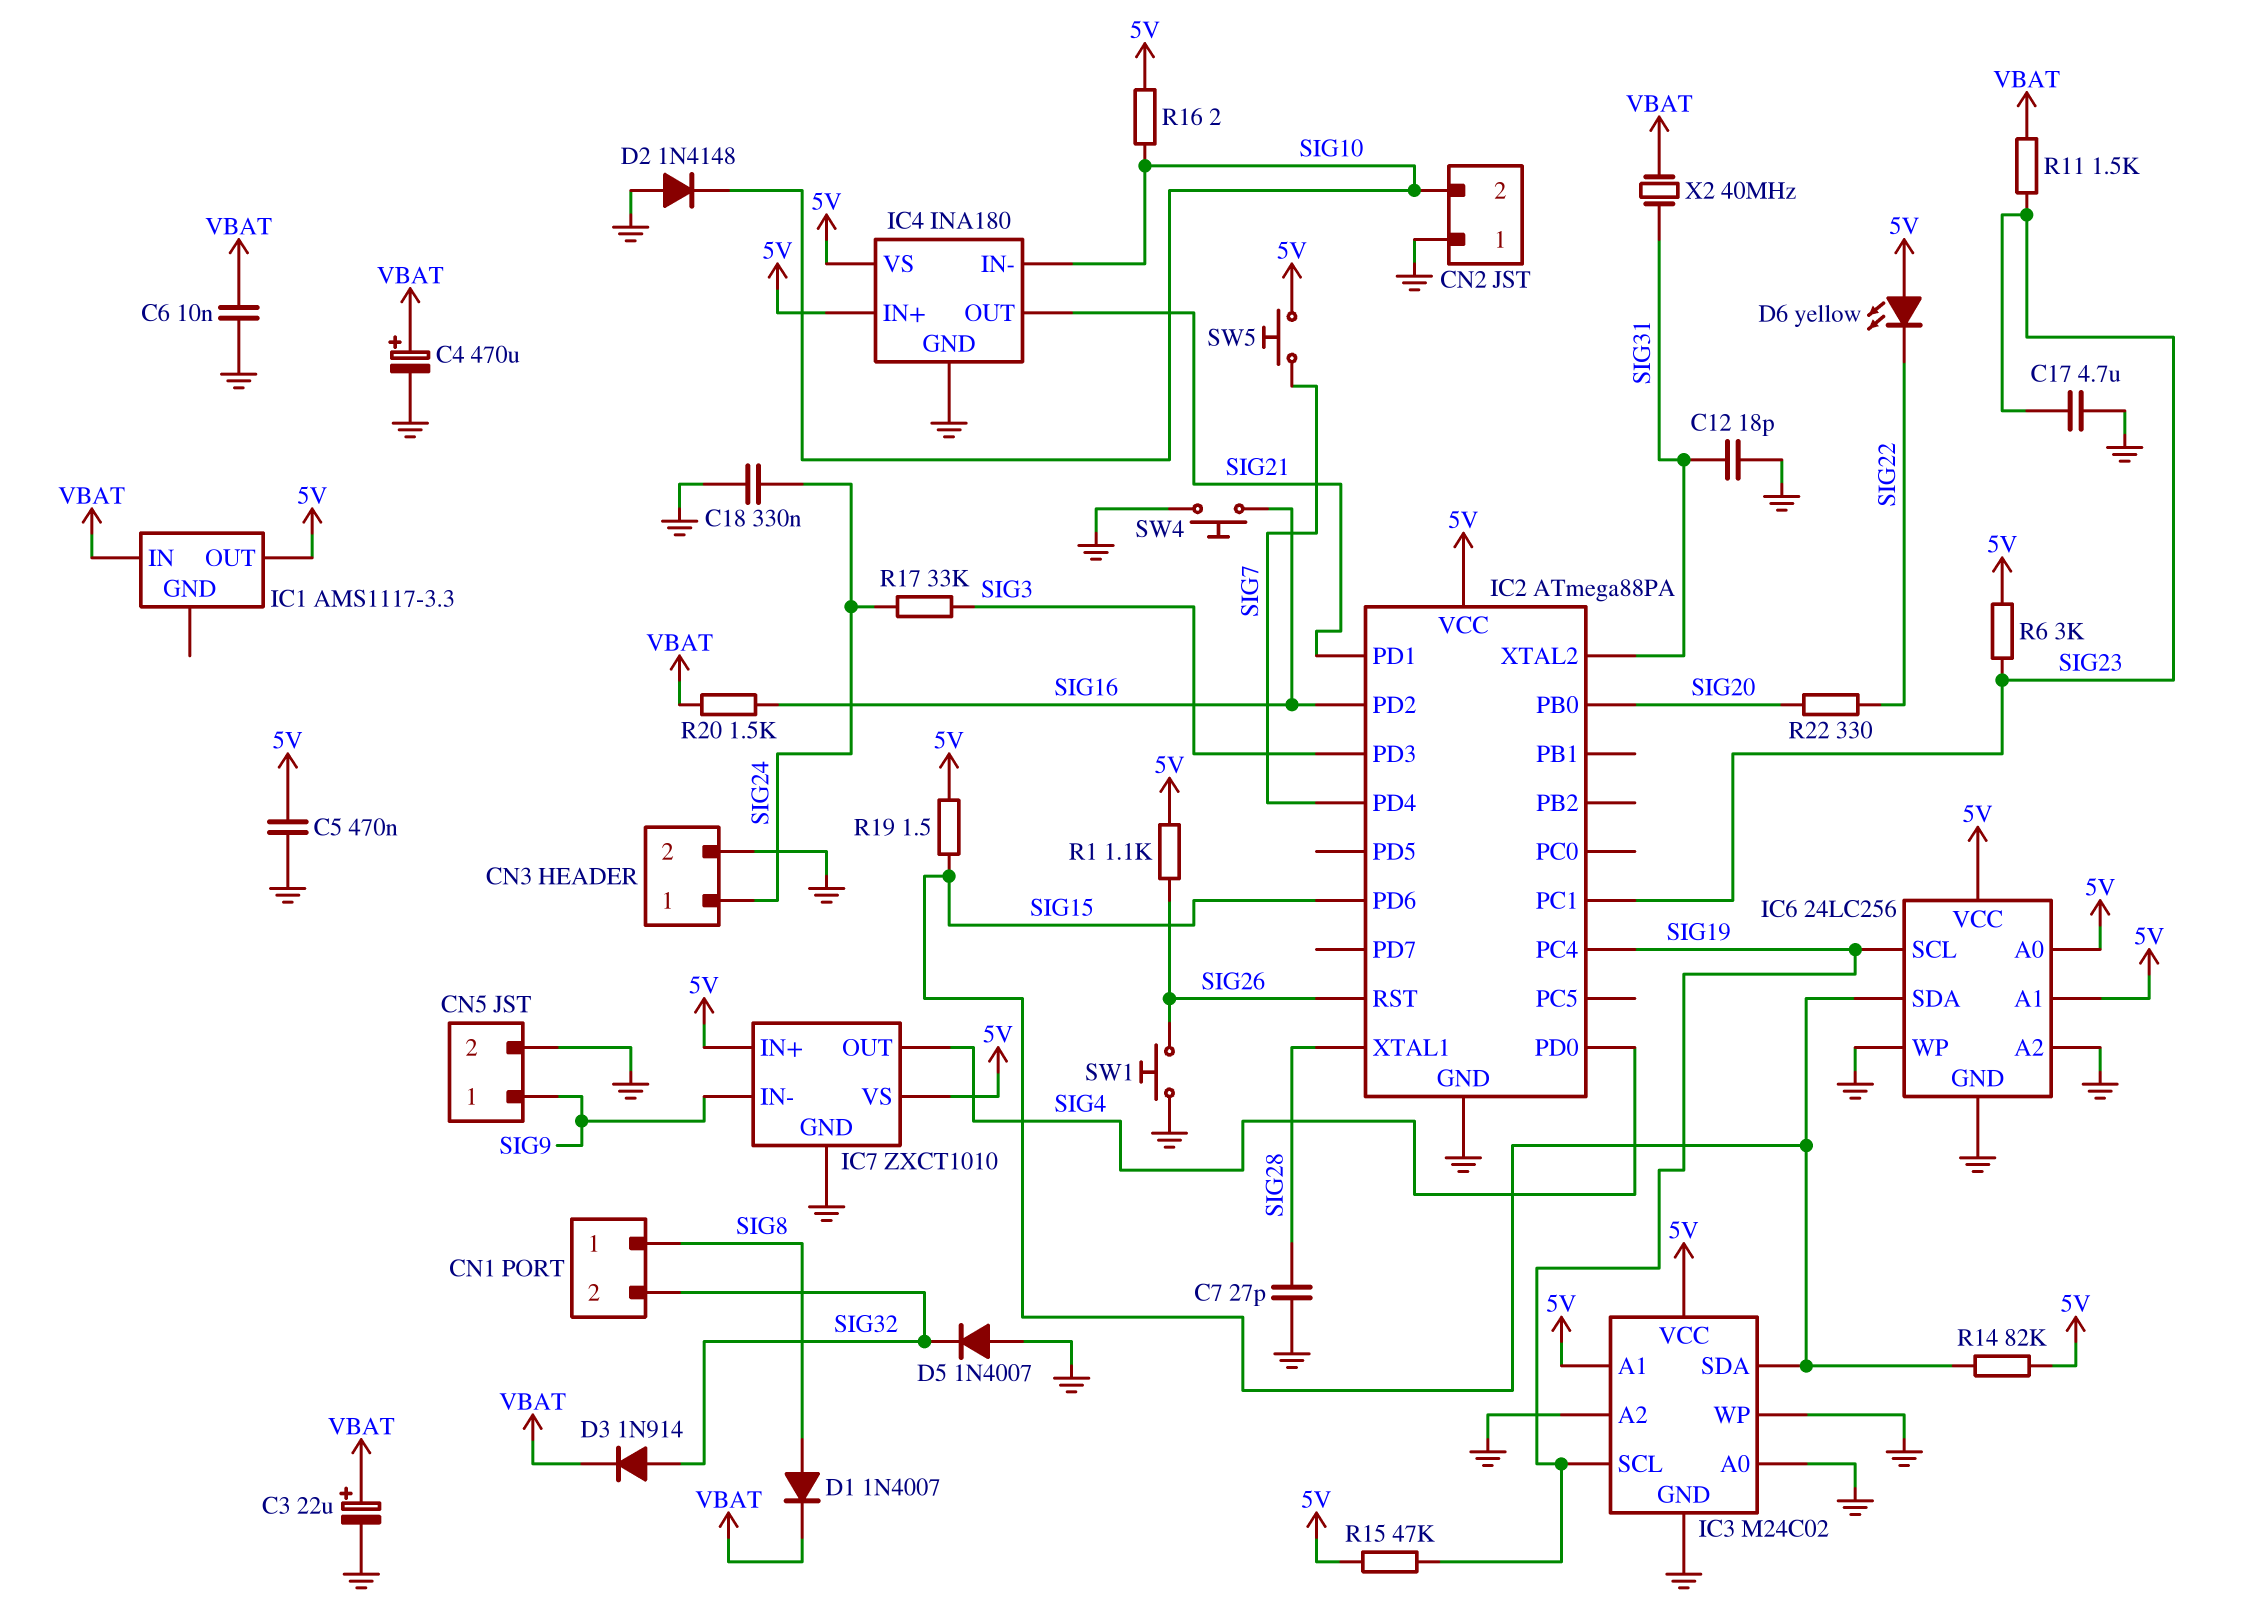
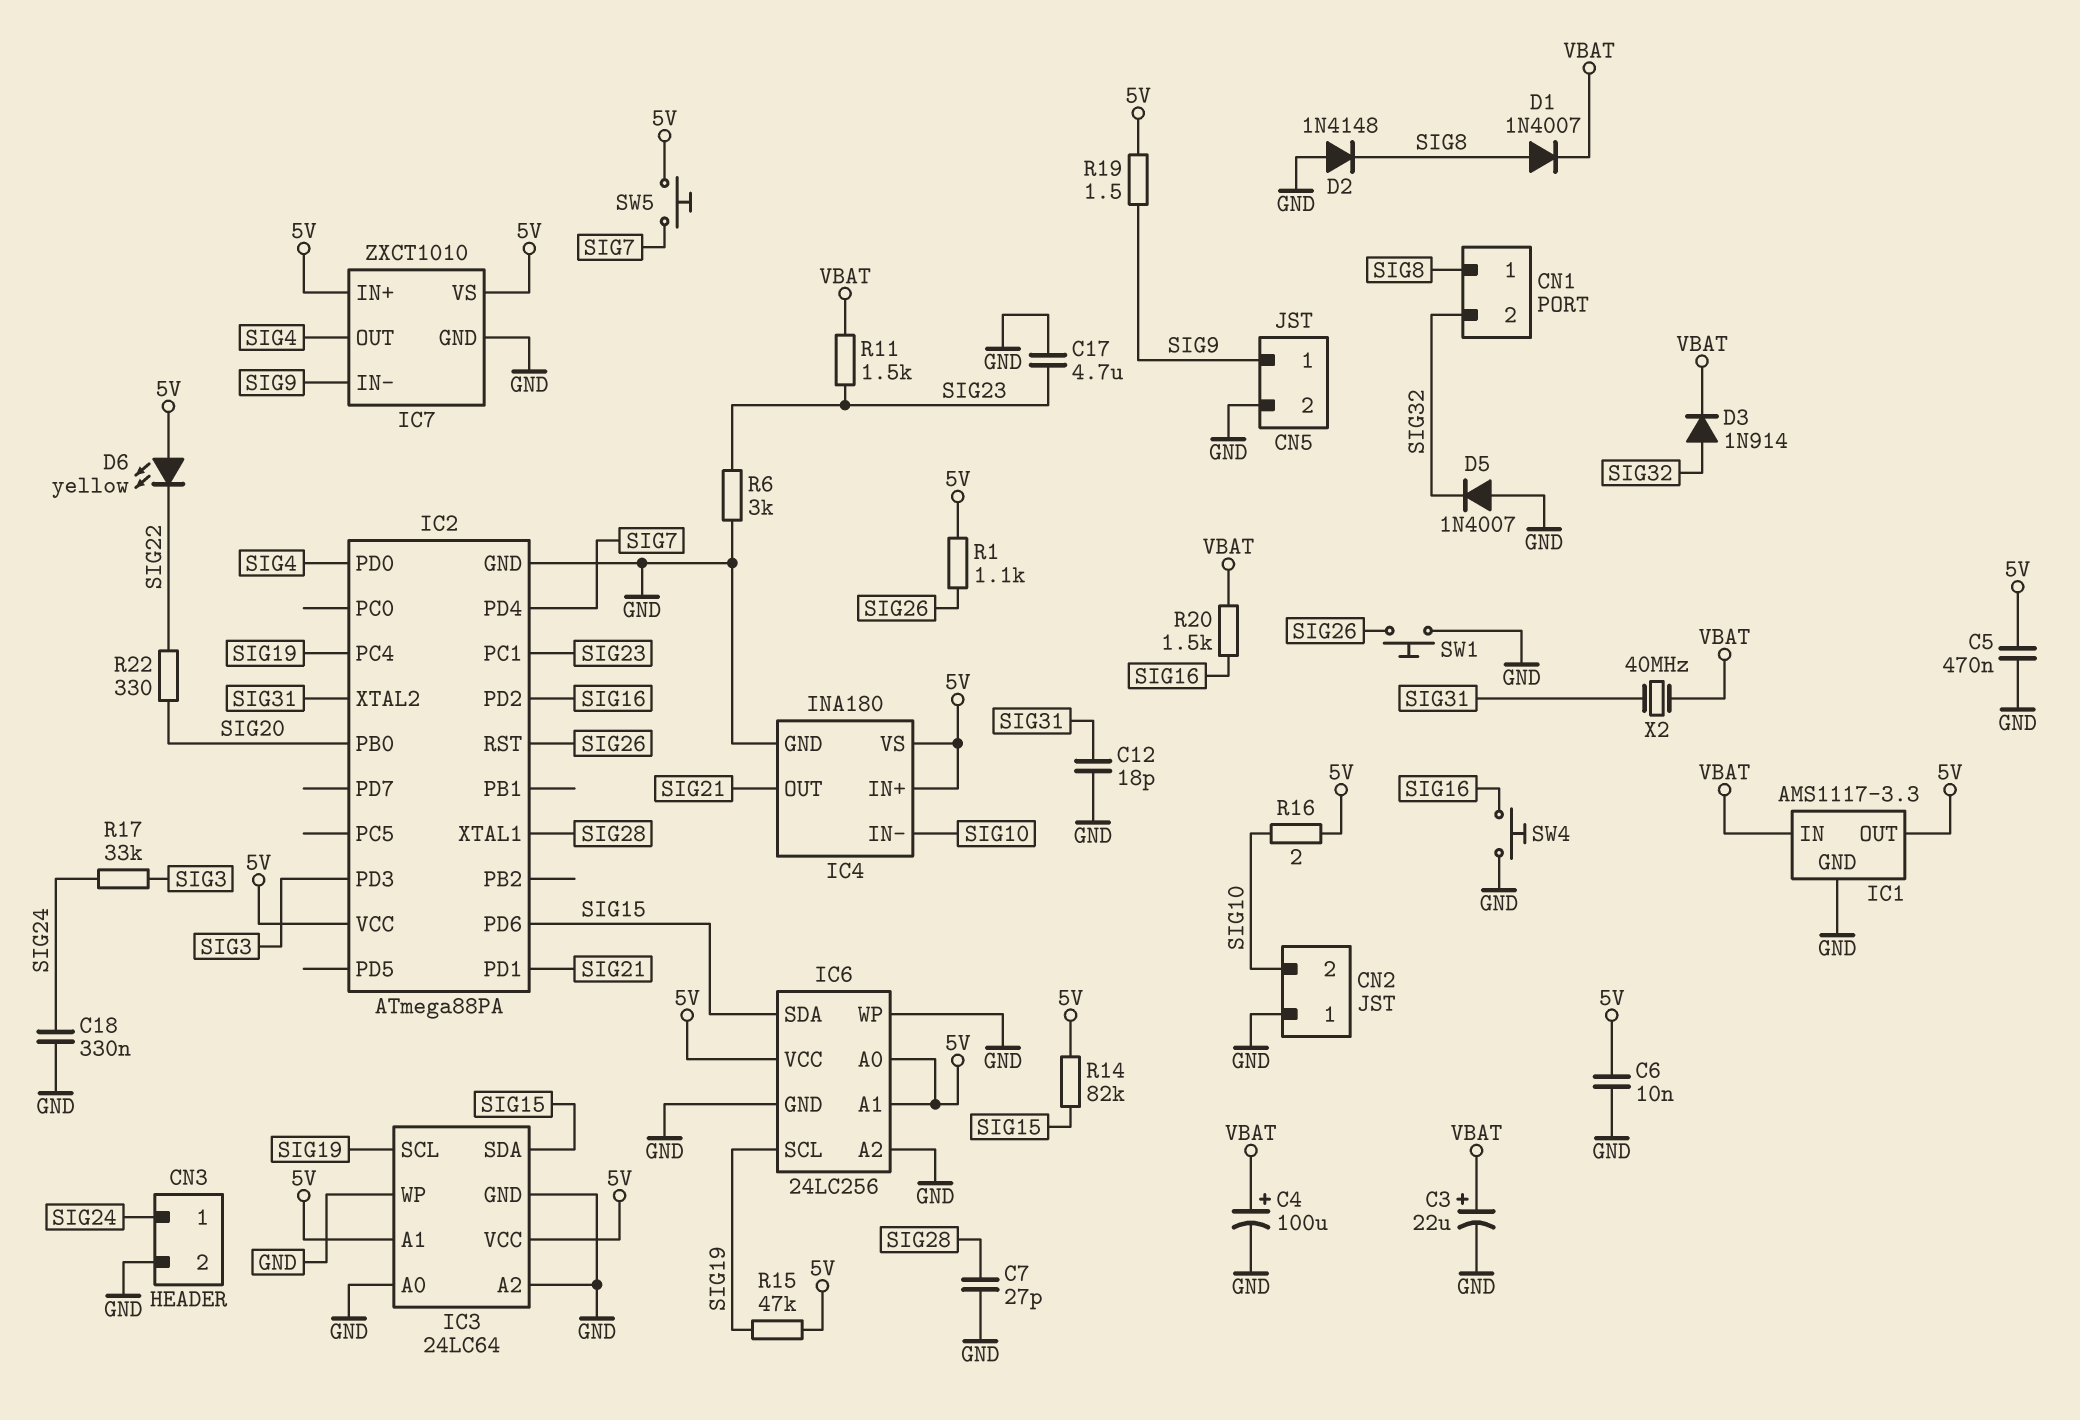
C4: 470uF (plus VBAT, minus GND) -> 100uF (plus VBAT, minus GND)
C6: 10nF (GND, VBAT) -> 10nF (5V, GND)
D2: diode 1N4148 (A GND, K SIG10) -> diode 1N4148 (A GND, K SIG8)
IC1 pin GND: none -> GND
IC3: M24C02 -> 24LC64
R6: 3k (5V, SIG23) -> 3k (GND, SIG23)
R19: 1.5 (5V, SIG15) -> 1.5 (5V, SIG9)

